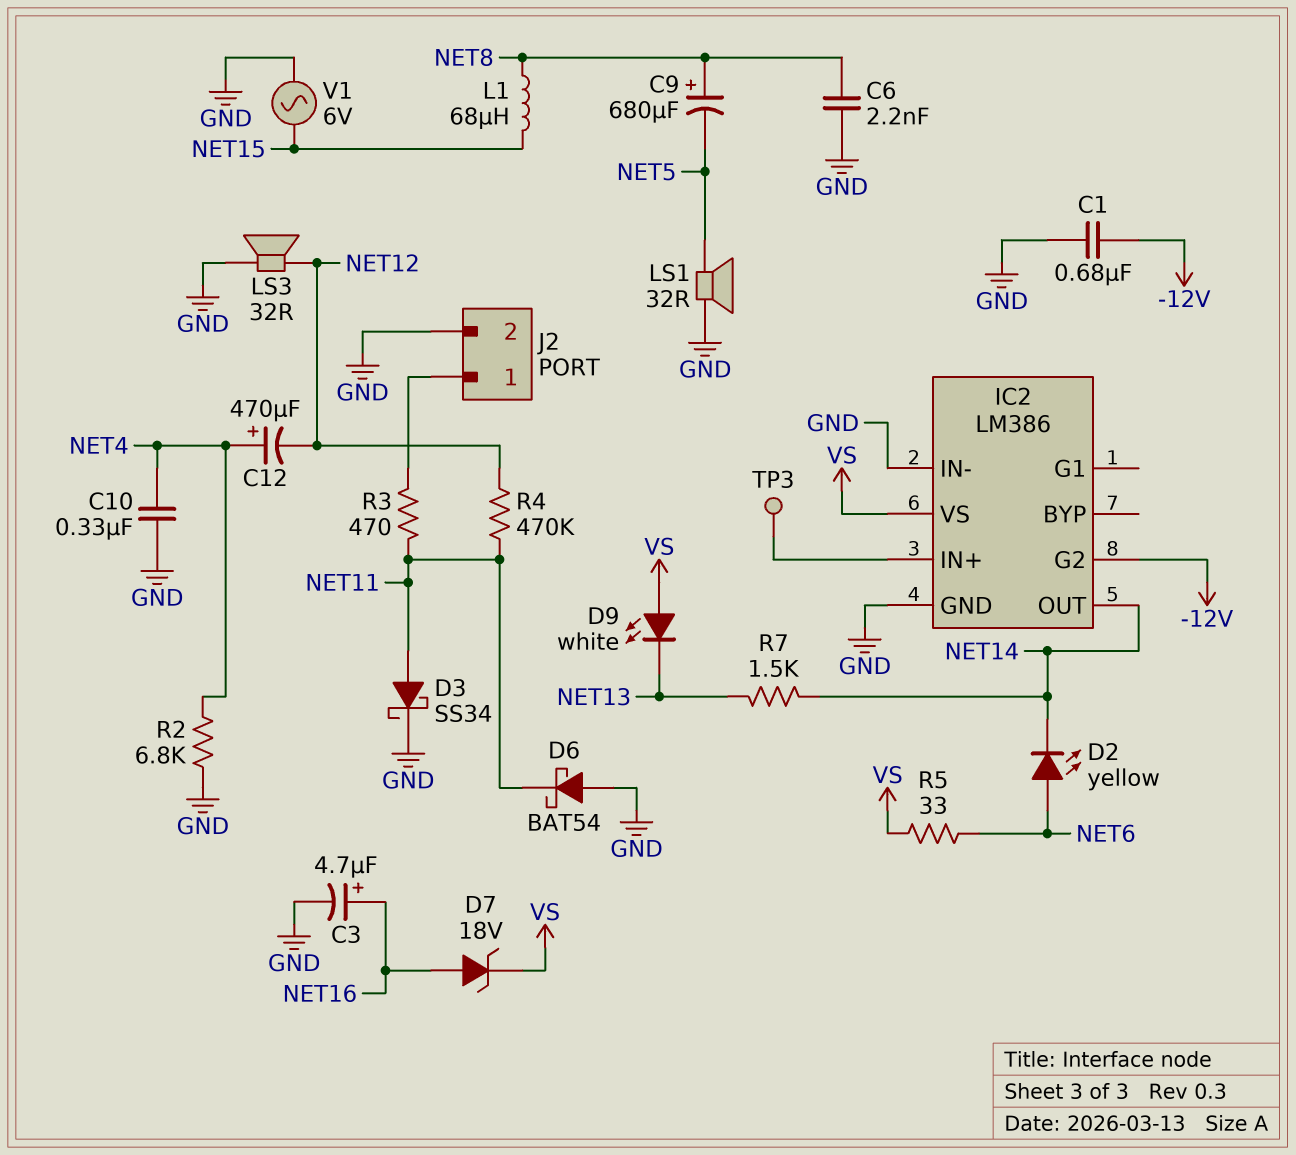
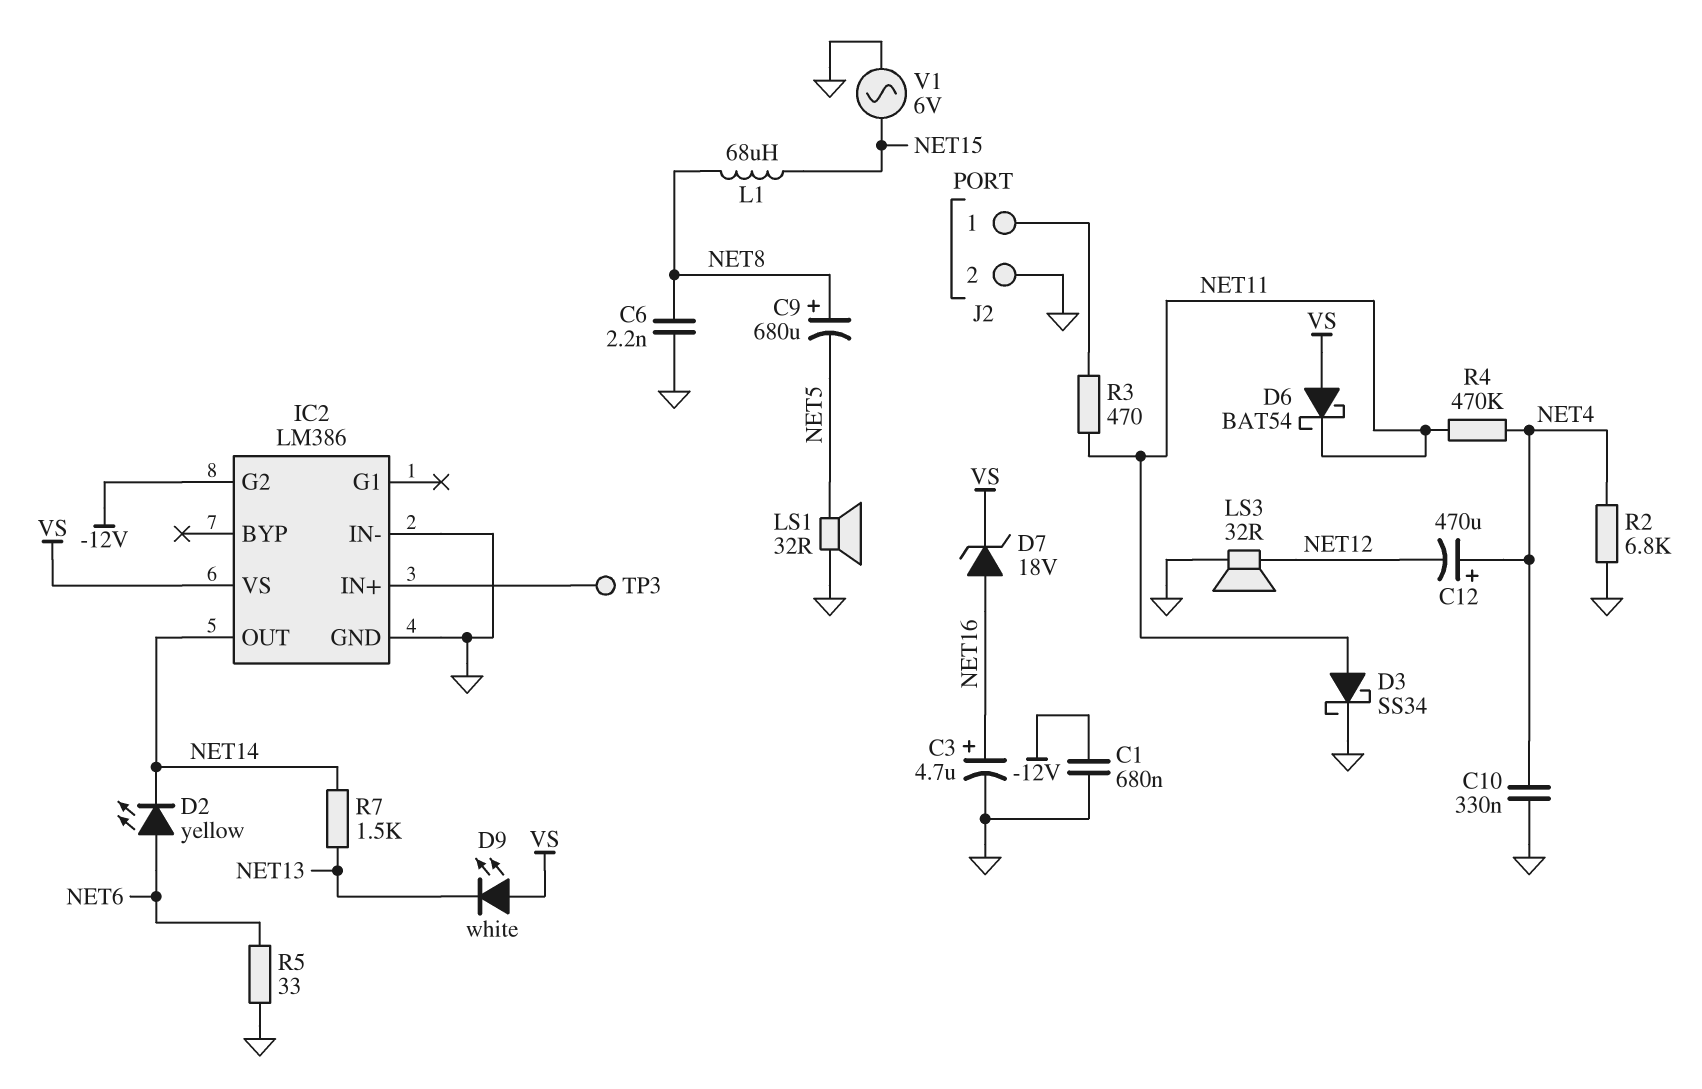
D6: schottky BAT54 (A GND, K NET11) -> schottky BAT54 (A VS, K NET11)
R4: 470k (NET11, NET12) -> 470k (NET4, NET11)
R5: 33 (NET6, VS) -> 33 (GND, NET6)

